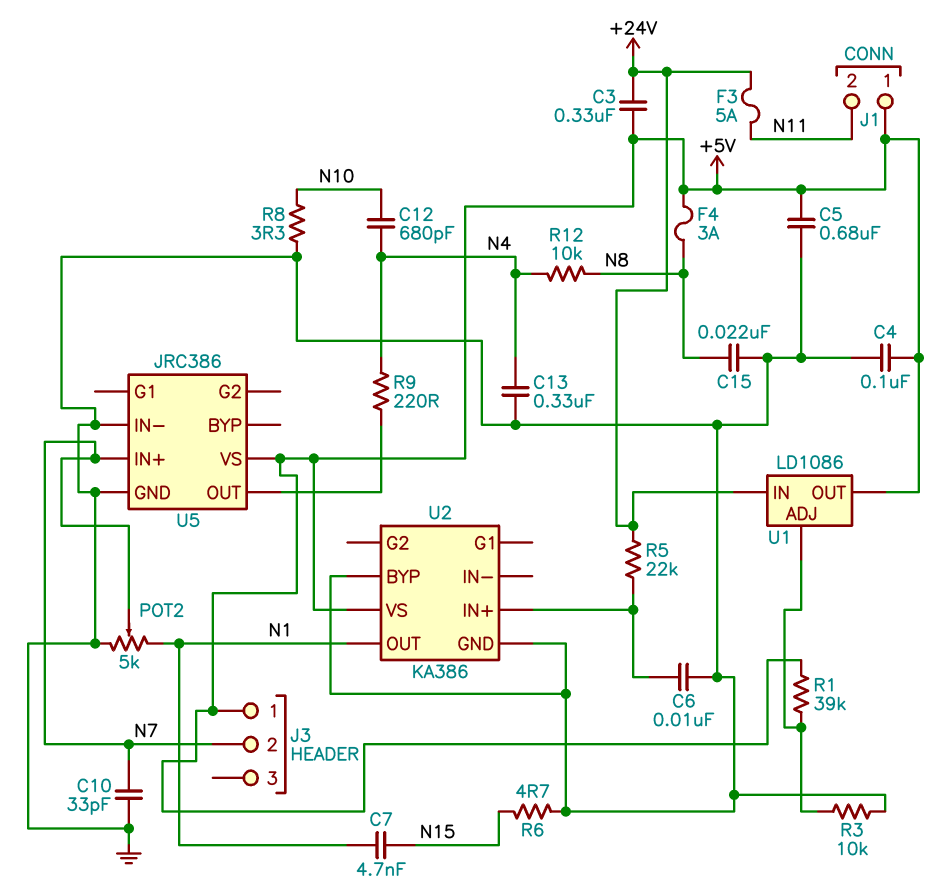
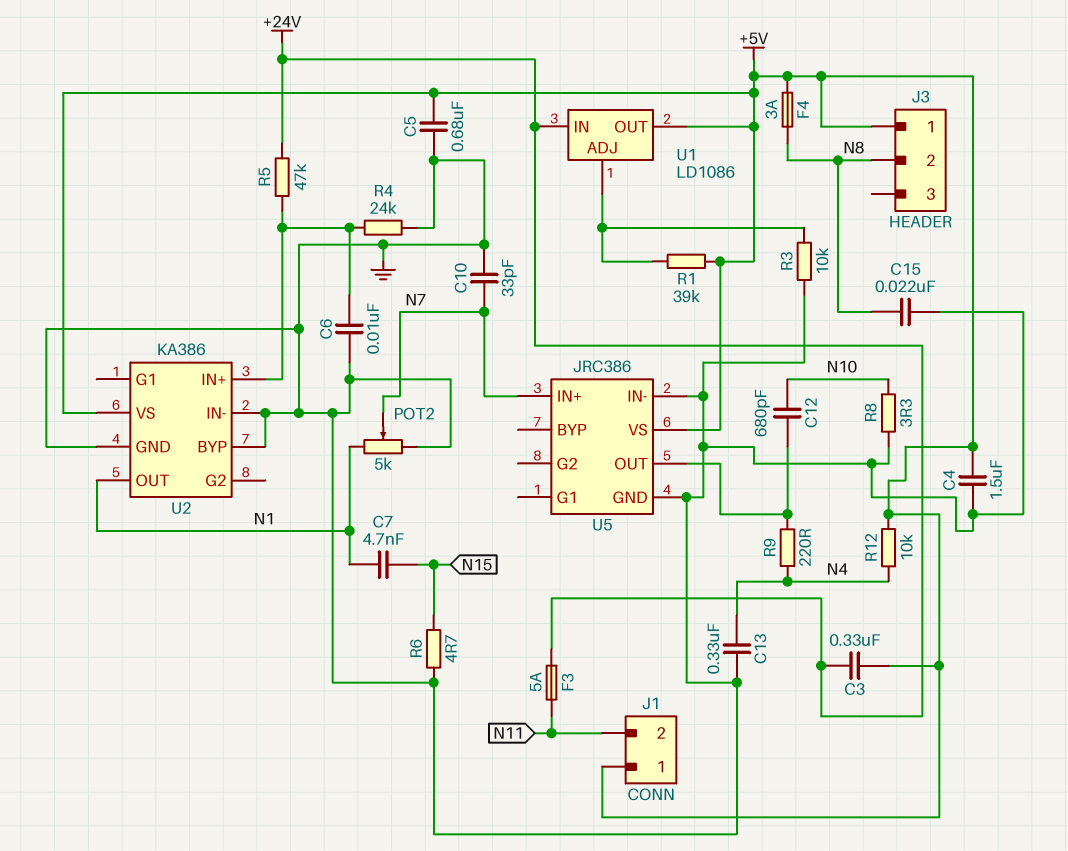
C4: 100nF (+5V, GND) -> 1.5uF (+5V, GND)
C12: 680pF (N4, N10) -> 680pF (N10, U5/OUT)
J3 pin 2: N7 -> N8
R4: none -> 24k (GND, U2/IN+)
R5: 22k (+24V, U2/IN+) -> 47k (+24V, U2/IN+)
R12: 10k (N4, N8) -> 10k (+5V, N4)
U2 pin IN-: none -> GND

